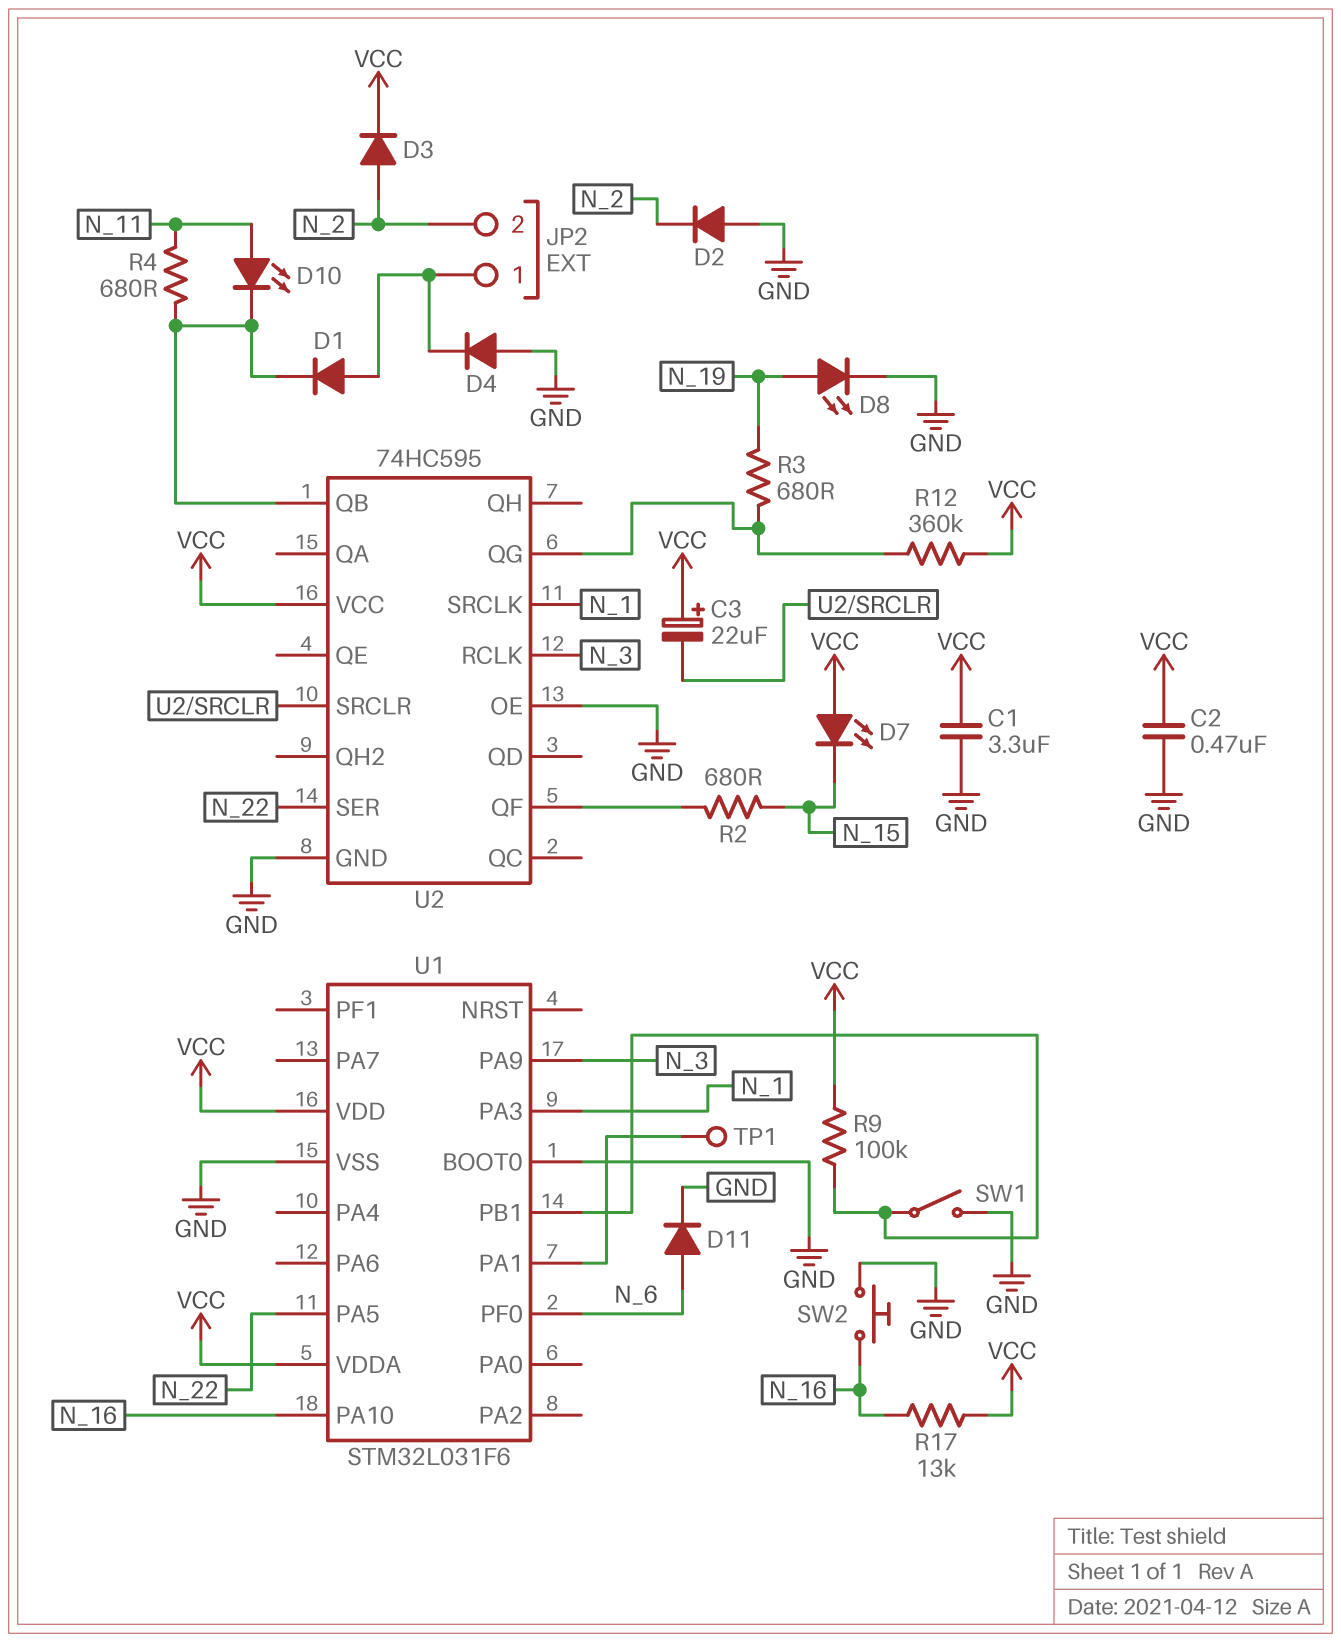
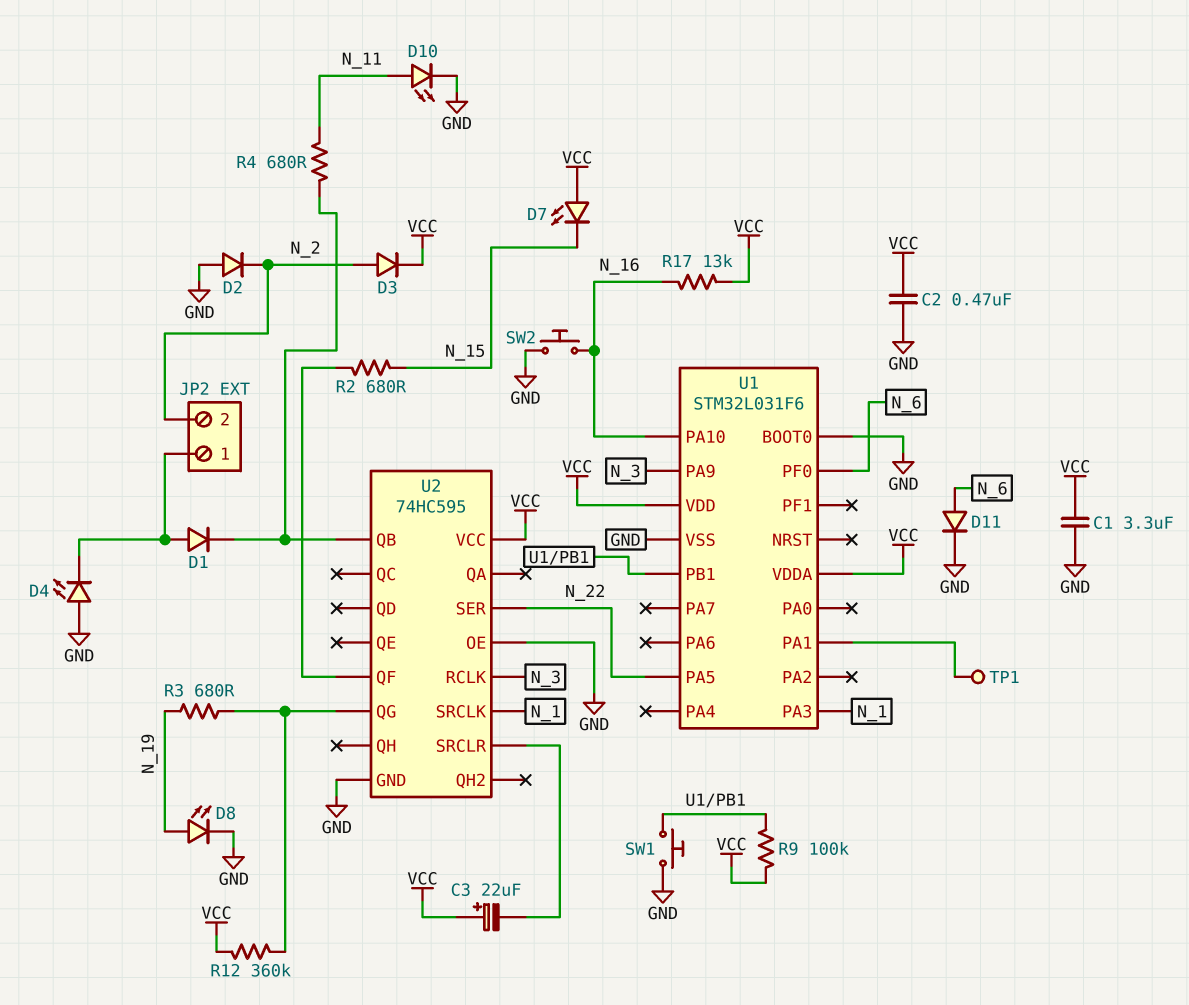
D4: diode (A GND, K JP2/1) -> LED (A GND, K JP2/1)
D10: LED (A N_11, K U2/QB) -> LED (A N_11, K GND)
SW1: switch (GND, U1/PB1) -> button (GND, U1/PB1)

